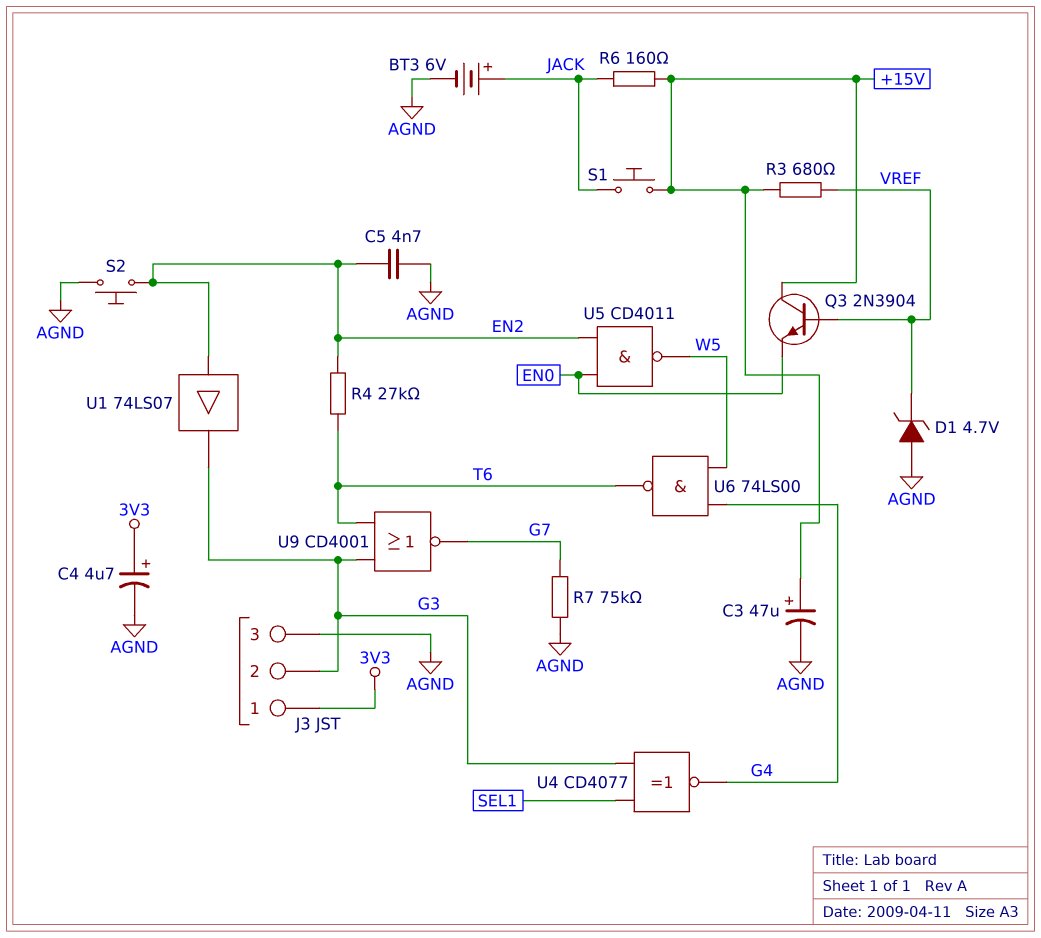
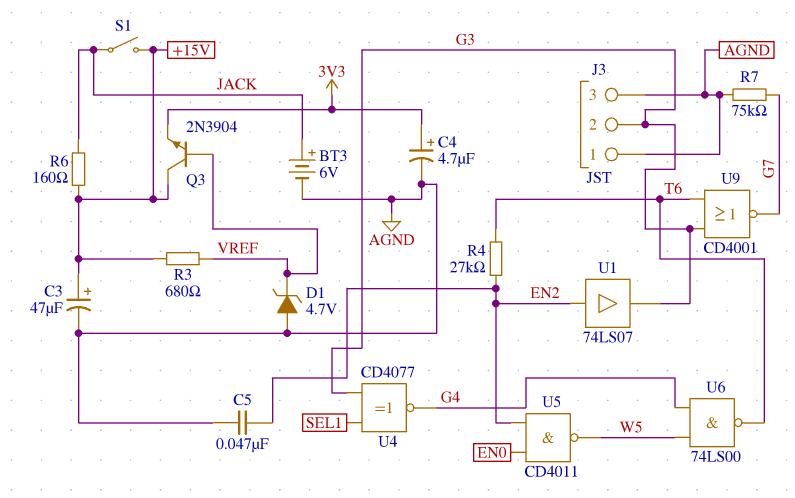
C5: 4.7nF (AGND, EN2) -> 47nF (AGND, EN2)
J3 pin 1: 3V3 -> AGND
Q3: NPN 2N3904 (B VREF, C +15V, E EN0) -> NPN 2N3904 (B VREF, C +15V, E 3V3)
S1: button (+15V, JACK) -> switch (+15V, JACK)
S2: button (AGND, EN2) -> none

